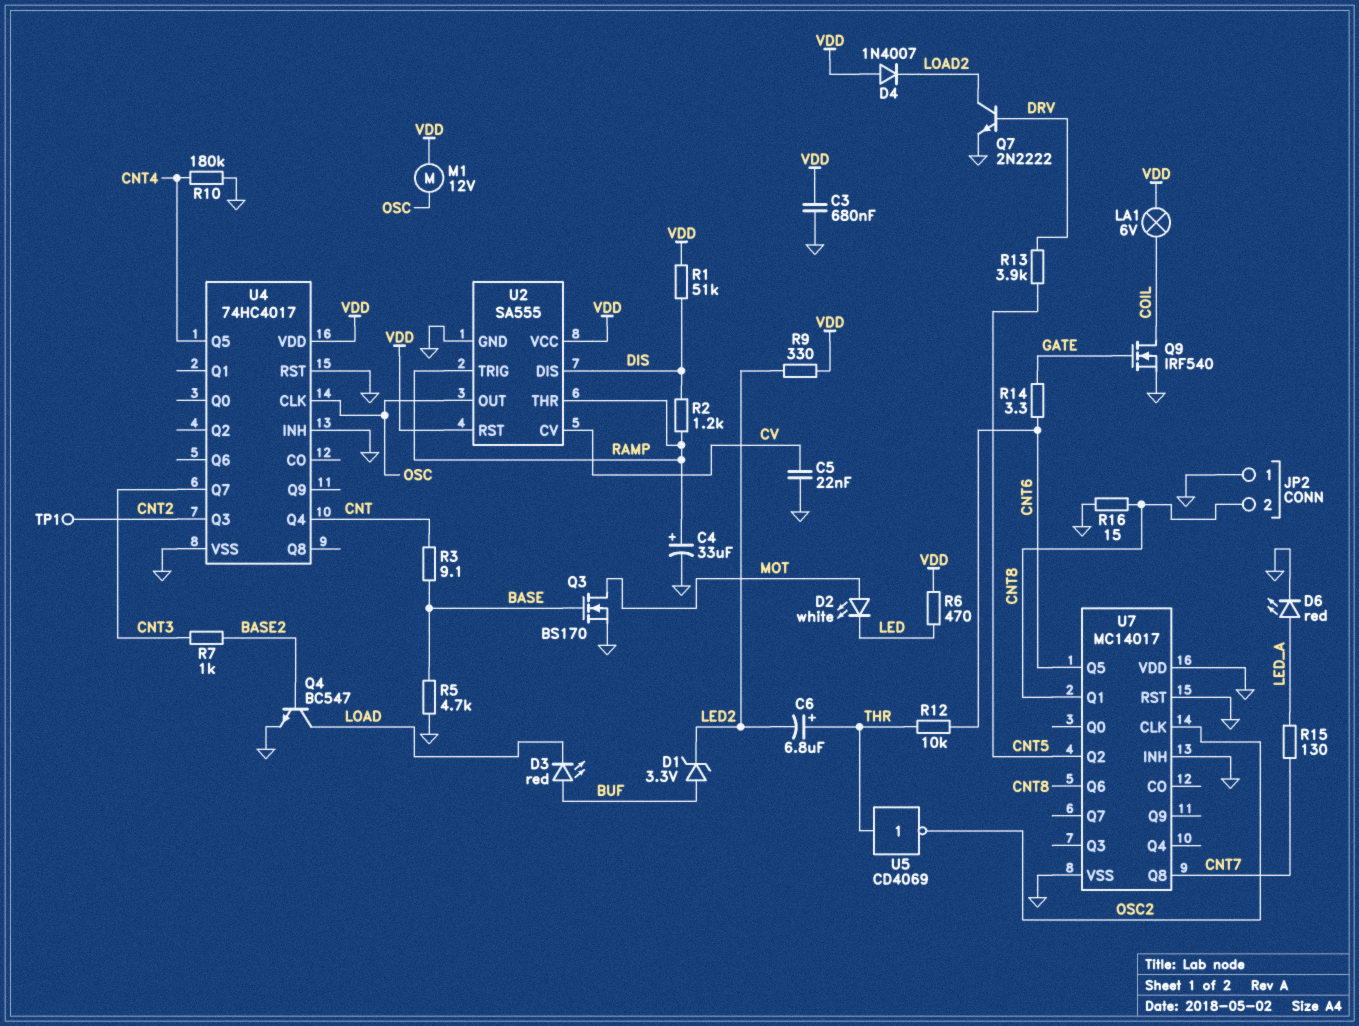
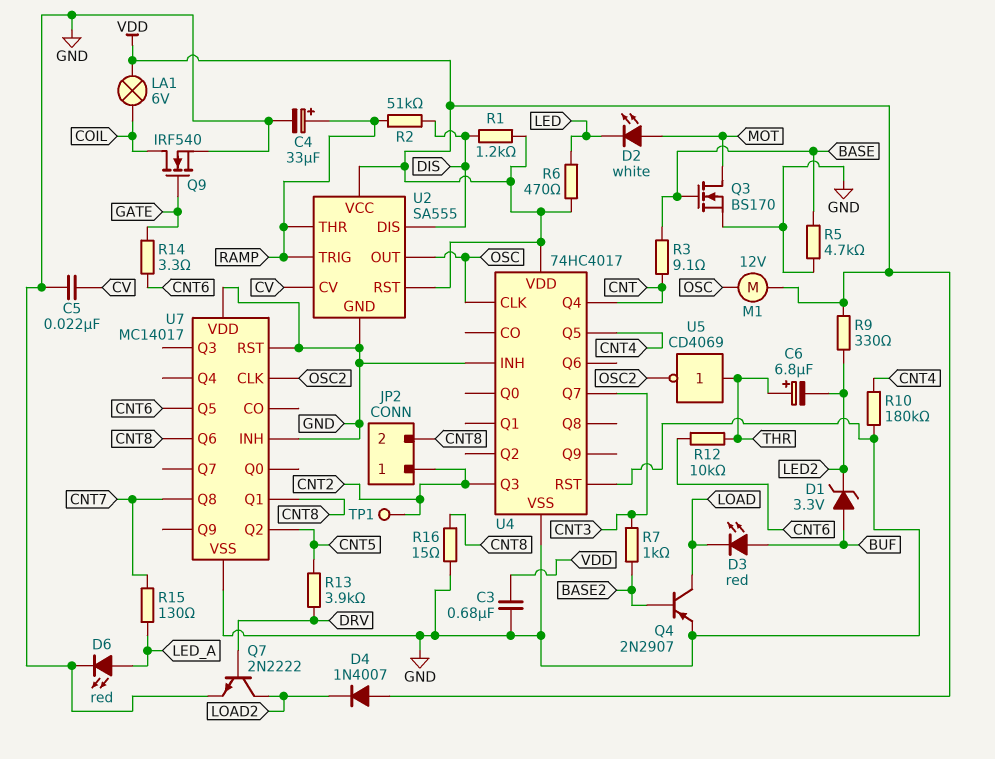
JP2 pin 1: GND -> CNT2
Q4: NPN BC547 (B BASE2, C LOAD, E GND) -> PNP 2N2907 (B BASE2, C LOAD, E GND)
R1: 51k (DIS, VDD) -> 1.2k (DIS, VDD)
R2: 1.2k (DIS, RAMP) -> 51k (DIS, RAMP)

